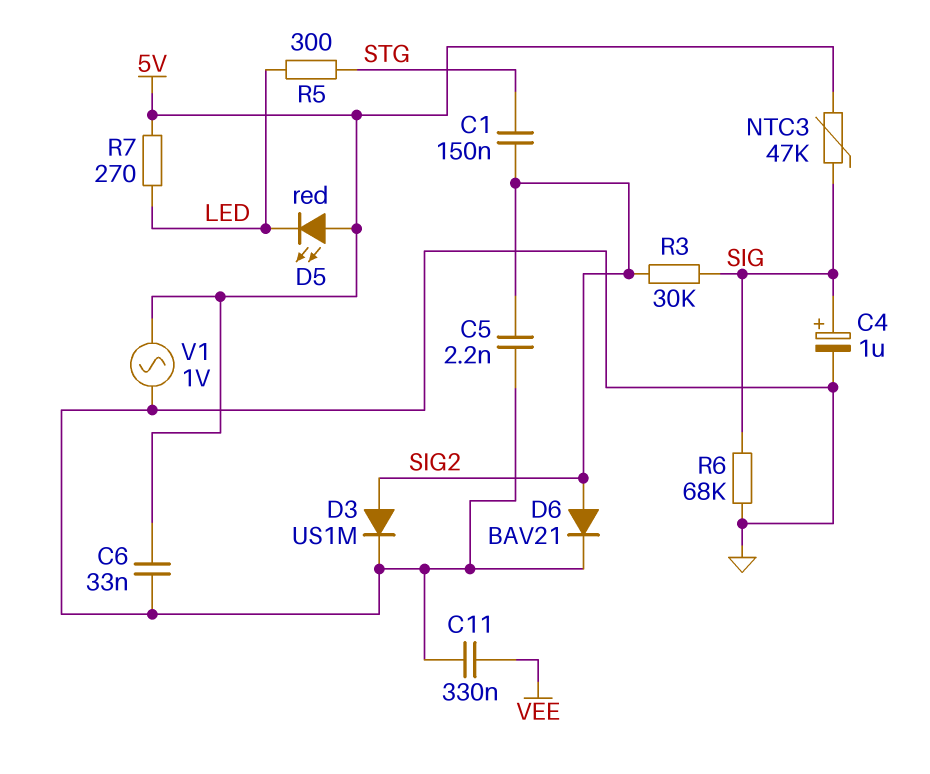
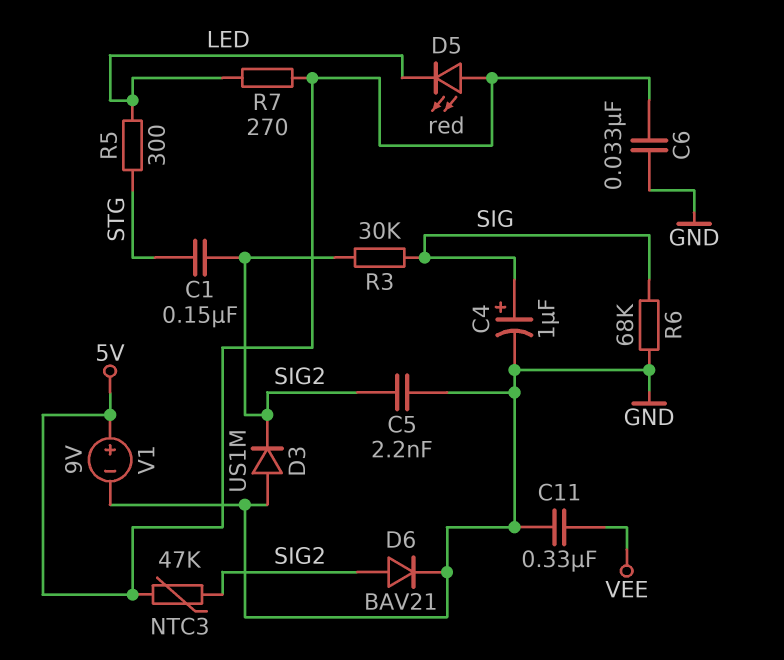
D3: diode US1M (A SIG2, K GND) -> diode US1M (A GND, K SIG2)
NTC3: 47k (5V, SIG) -> 47k (5V, SIG2)
V1: AC 1V (5V, GND) -> 9V (plus 5V, minus GND)

